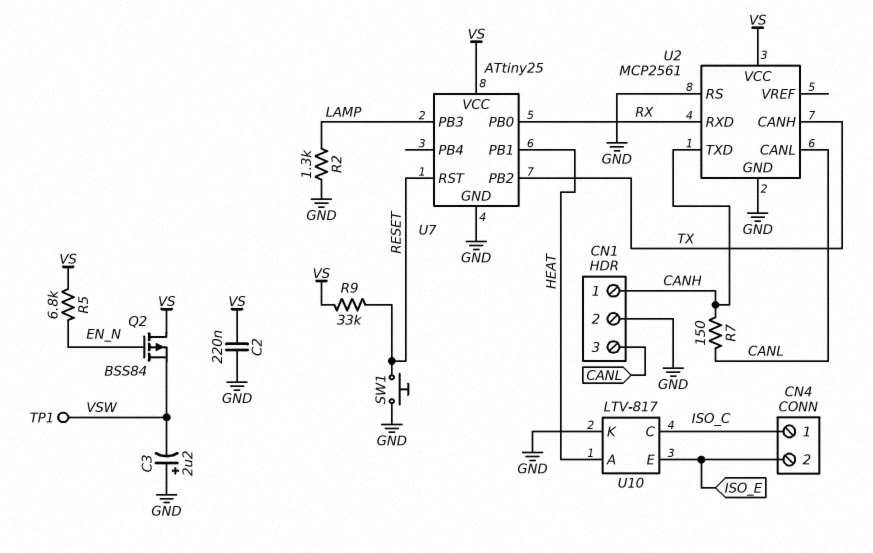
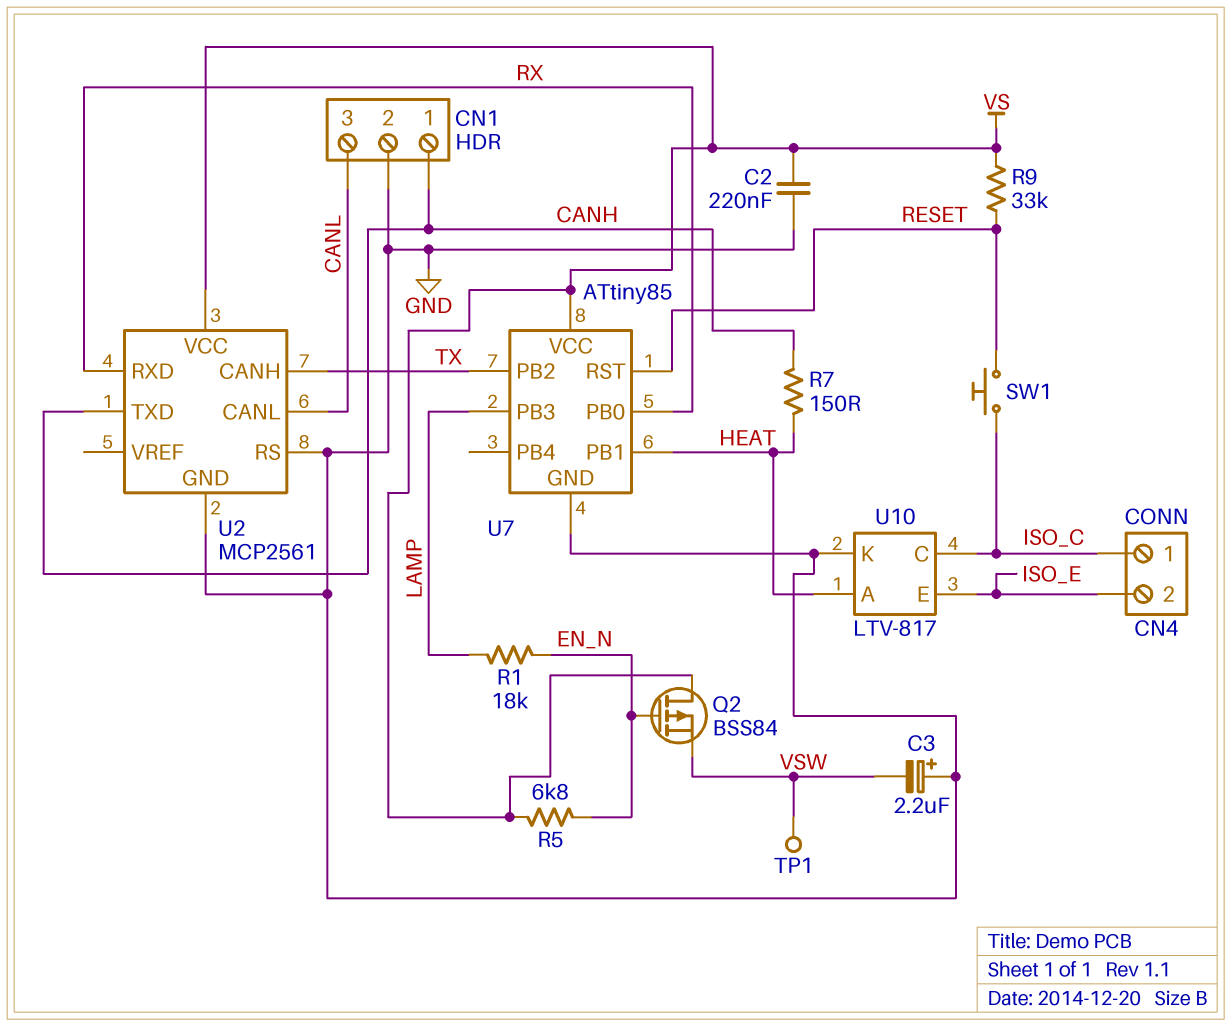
R1: none -> 18k (EN_N, LAMP)
R2: 1.3k (GND, LAMP) -> none
R7: 150 (CANH, CANL) -> 150 (CANH, HEAT)
SW1: button (GND, RESET) -> button (ISO_C, RESET)
U7: ATtiny25 -> ATtiny85

